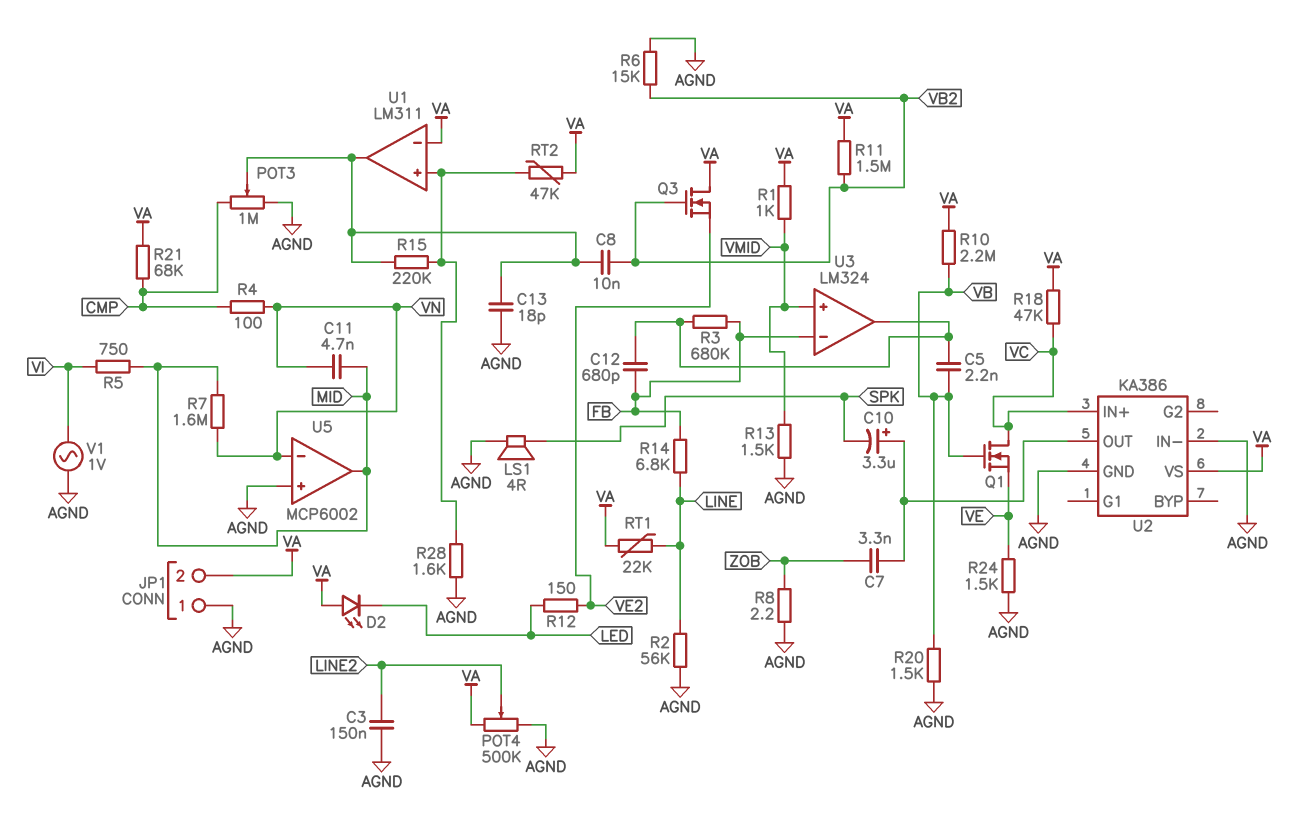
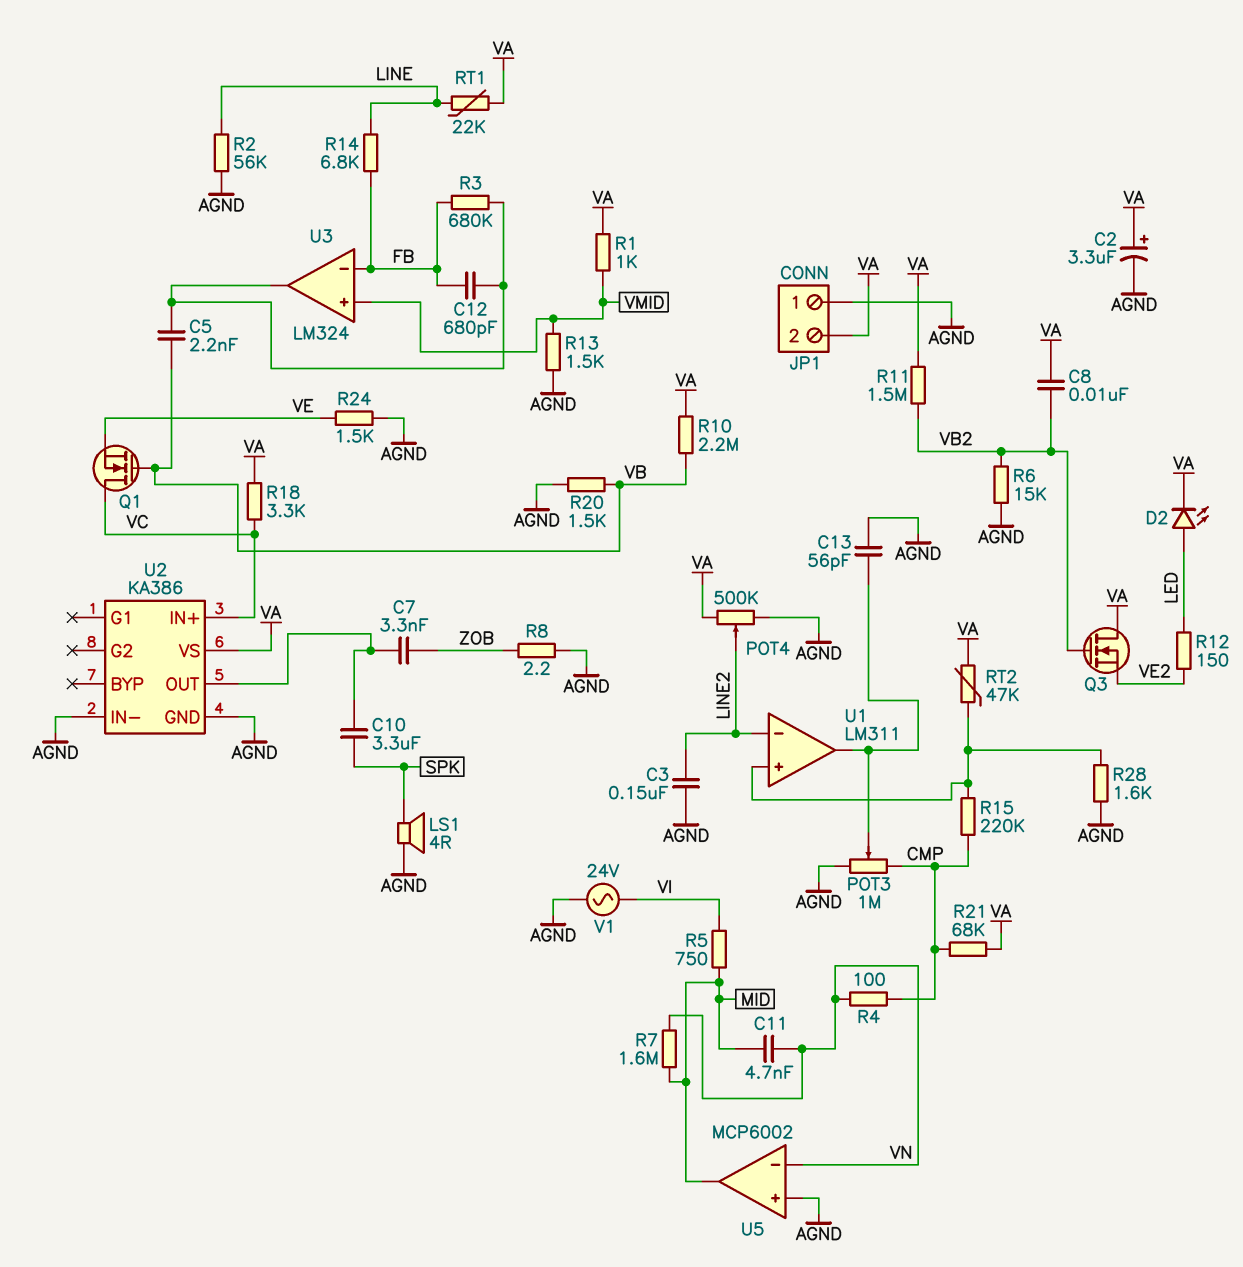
C2: none -> 3.3uF (plus VA, minus AGND)
C8: 10nF (U1/out, VB2) -> 10nF (VA, VB2)
C10: 3.3uF (plus U2/OUT, minus SPK) -> 3.3uF (SPK, U2/OUT)
C13: 18pF (AGND, U1/out) -> 56pF (AGND, U1/out)
D2: LED (A VA, K LED) -> LED (A LED, K VA)
R15: 220k (U1/in+, U1/out) -> 220k (CMP, U1/in+)
R18: 47k (VA, VC) -> 3.3k (VA, VC)
U1 pin in-: VA -> LINE2
V1: AC 1V (AGND, VI) -> AC 24V (AGND, VI)

